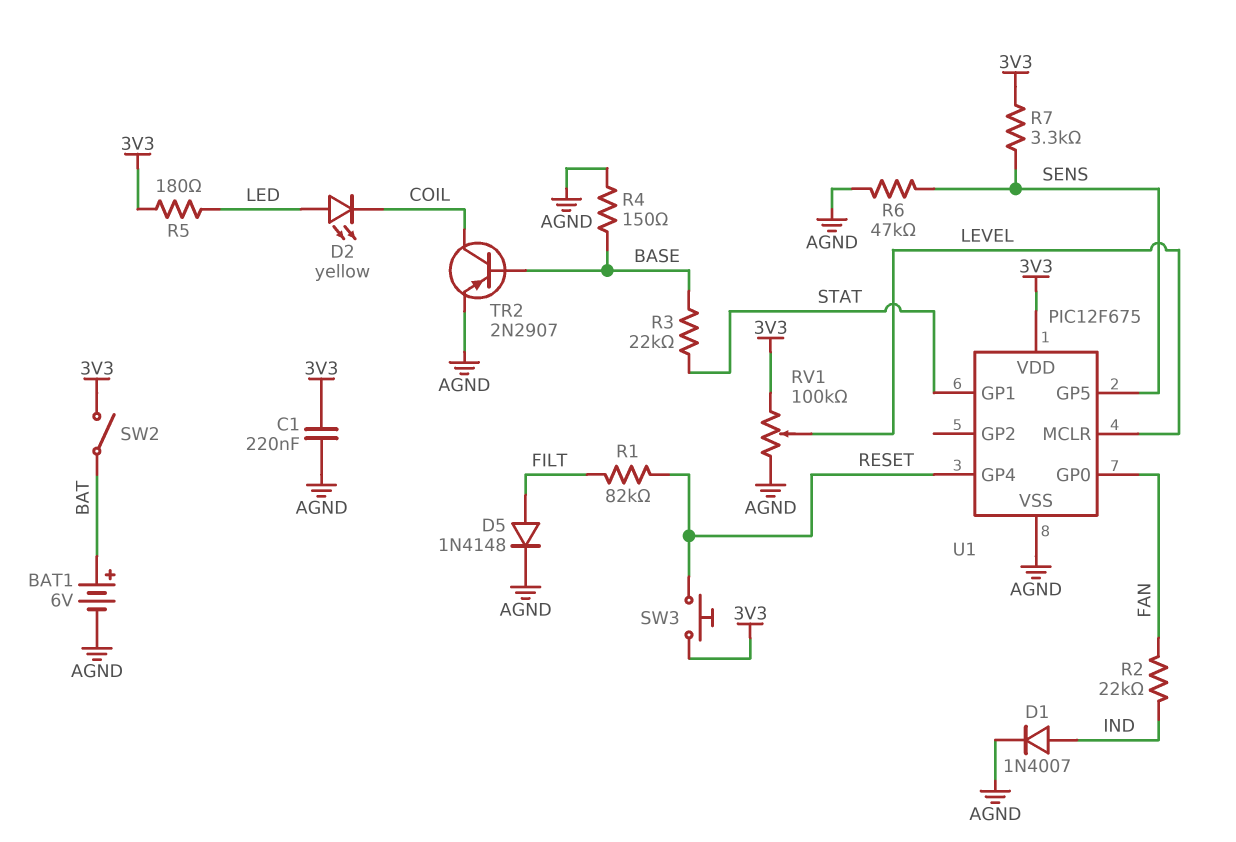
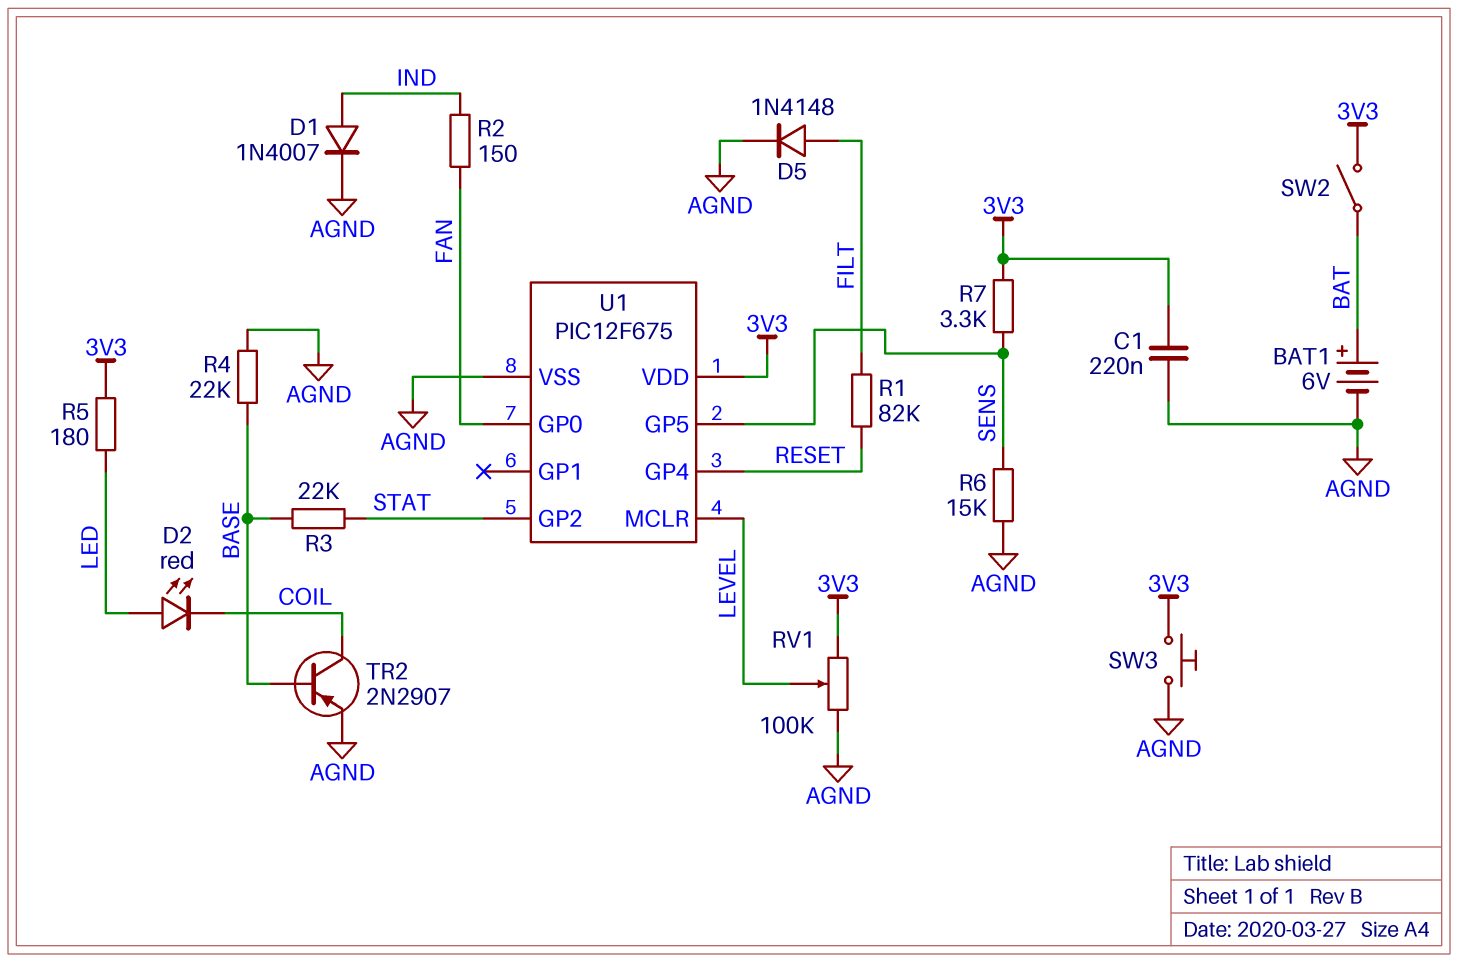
D2: LED yellow (A LED, K COIL) -> LED red (A LED, K COIL)
R2: 22k (FAN, IND) -> 150 (FAN, IND)
R4: 150 (AGND, BASE) -> 22k (AGND, BASE)
R6: 47k (AGND, SENS) -> 15k (AGND, SENS)
SW3: button (3V3, RESET) -> button (3V3, AGND)
U1 pin GP1: STAT -> none
U1 pin GP2: none -> STAT

